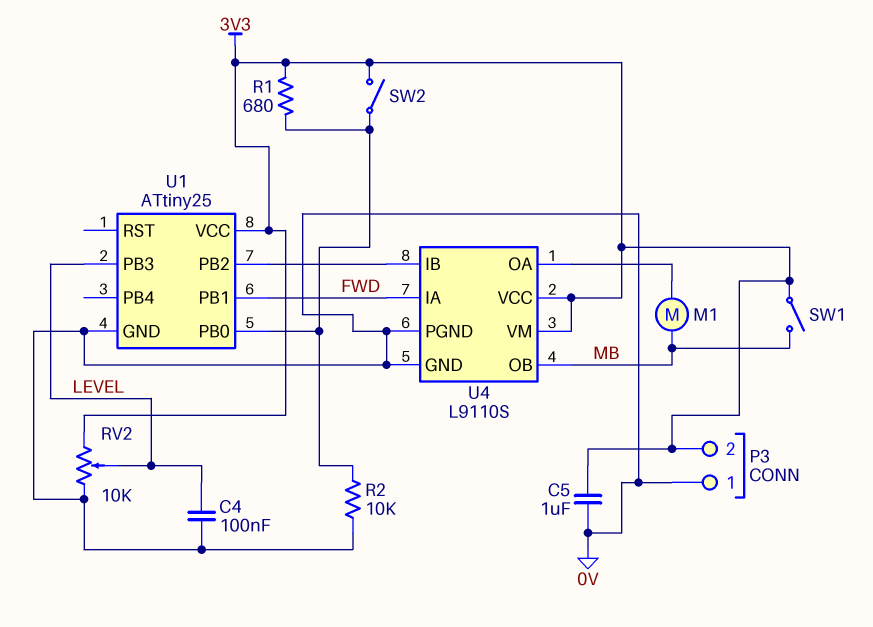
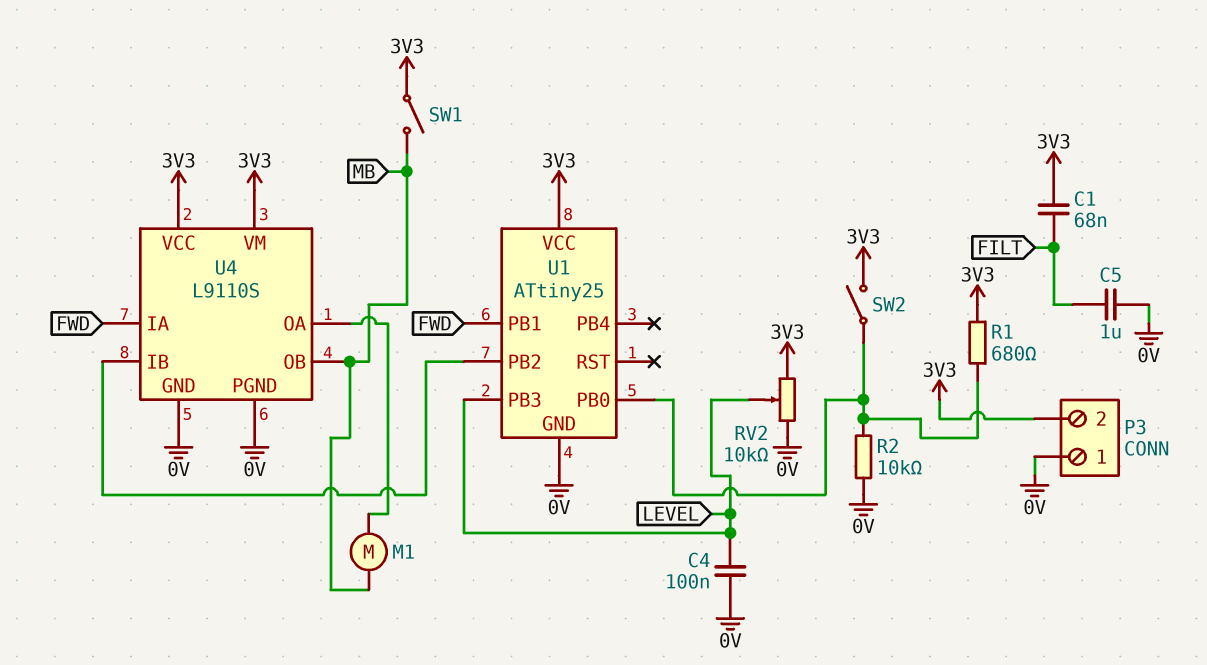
C1: none -> 68nF (3V3, FILT)
C5: 1uF (0V, 3V3) -> 1uF (0V, FILT)

